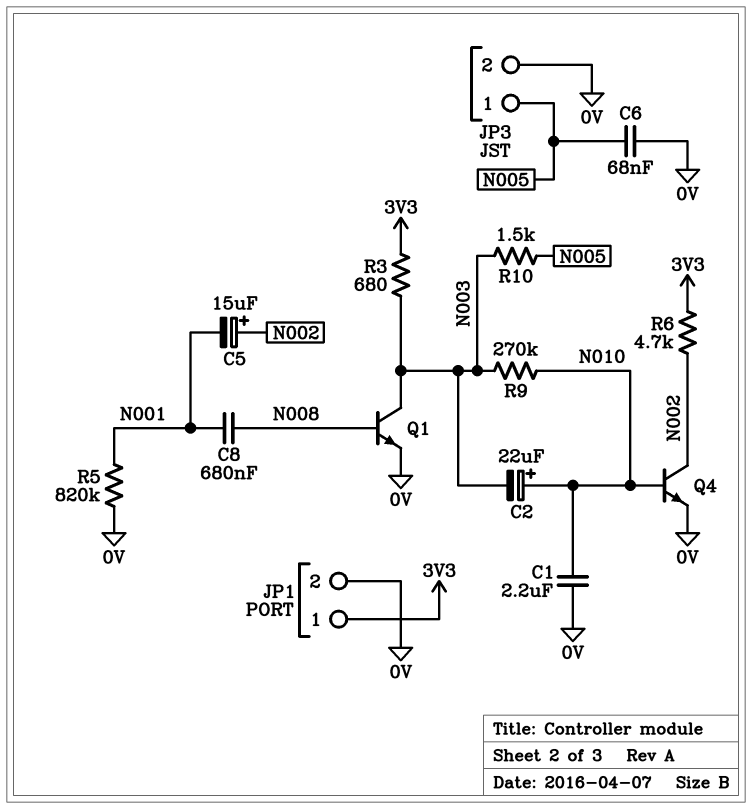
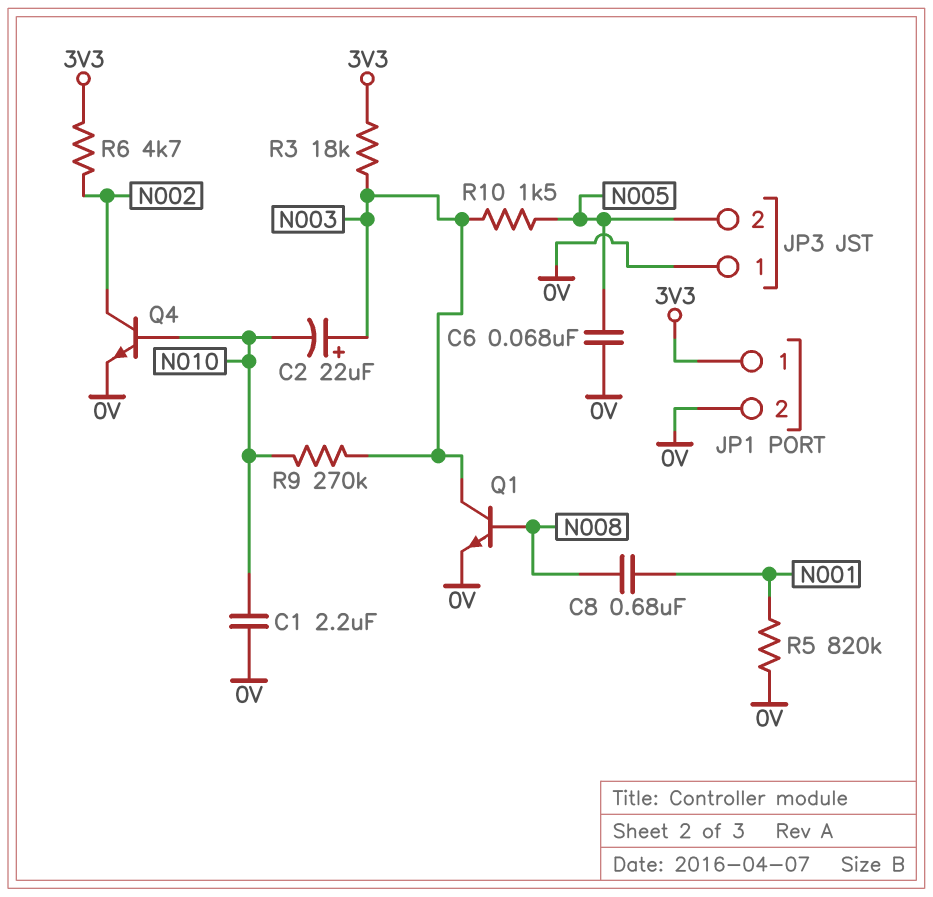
C2: 22uF (plus N010, minus N003) -> 22uF (plus N003, minus N010)
C5: 15uF (plus N002, minus N001) -> none
JP3 pin 1: N005 -> 0V
JP3 pin 2: 0V -> N005
R3: 680 (3V3, N003) -> 18k (3V3, N003)

